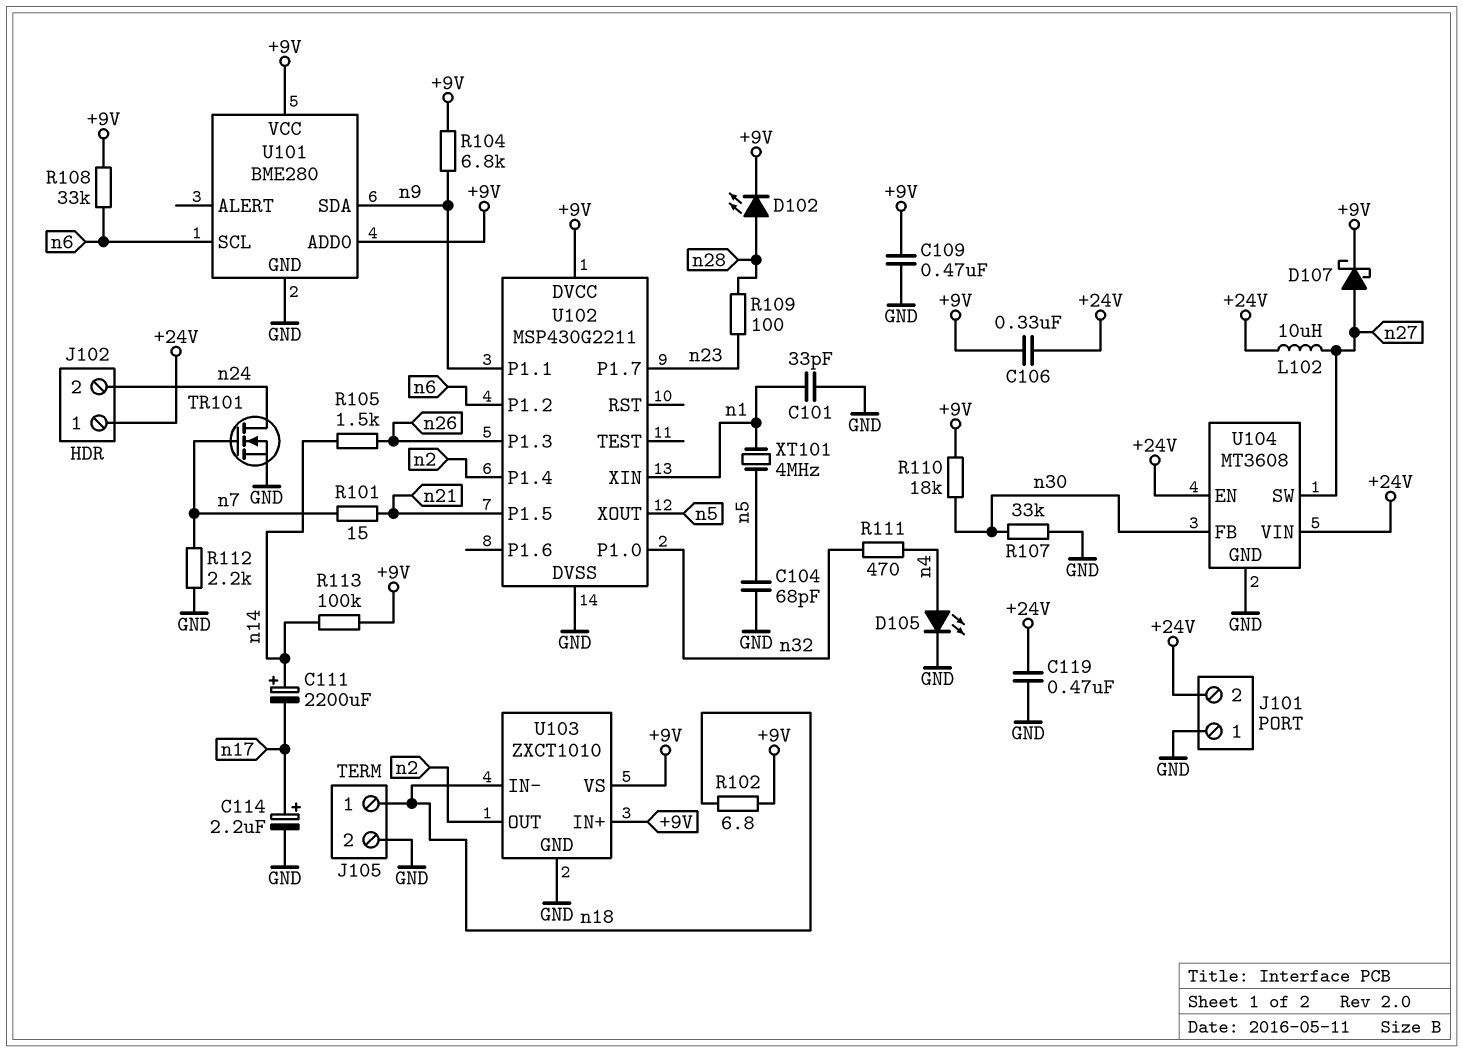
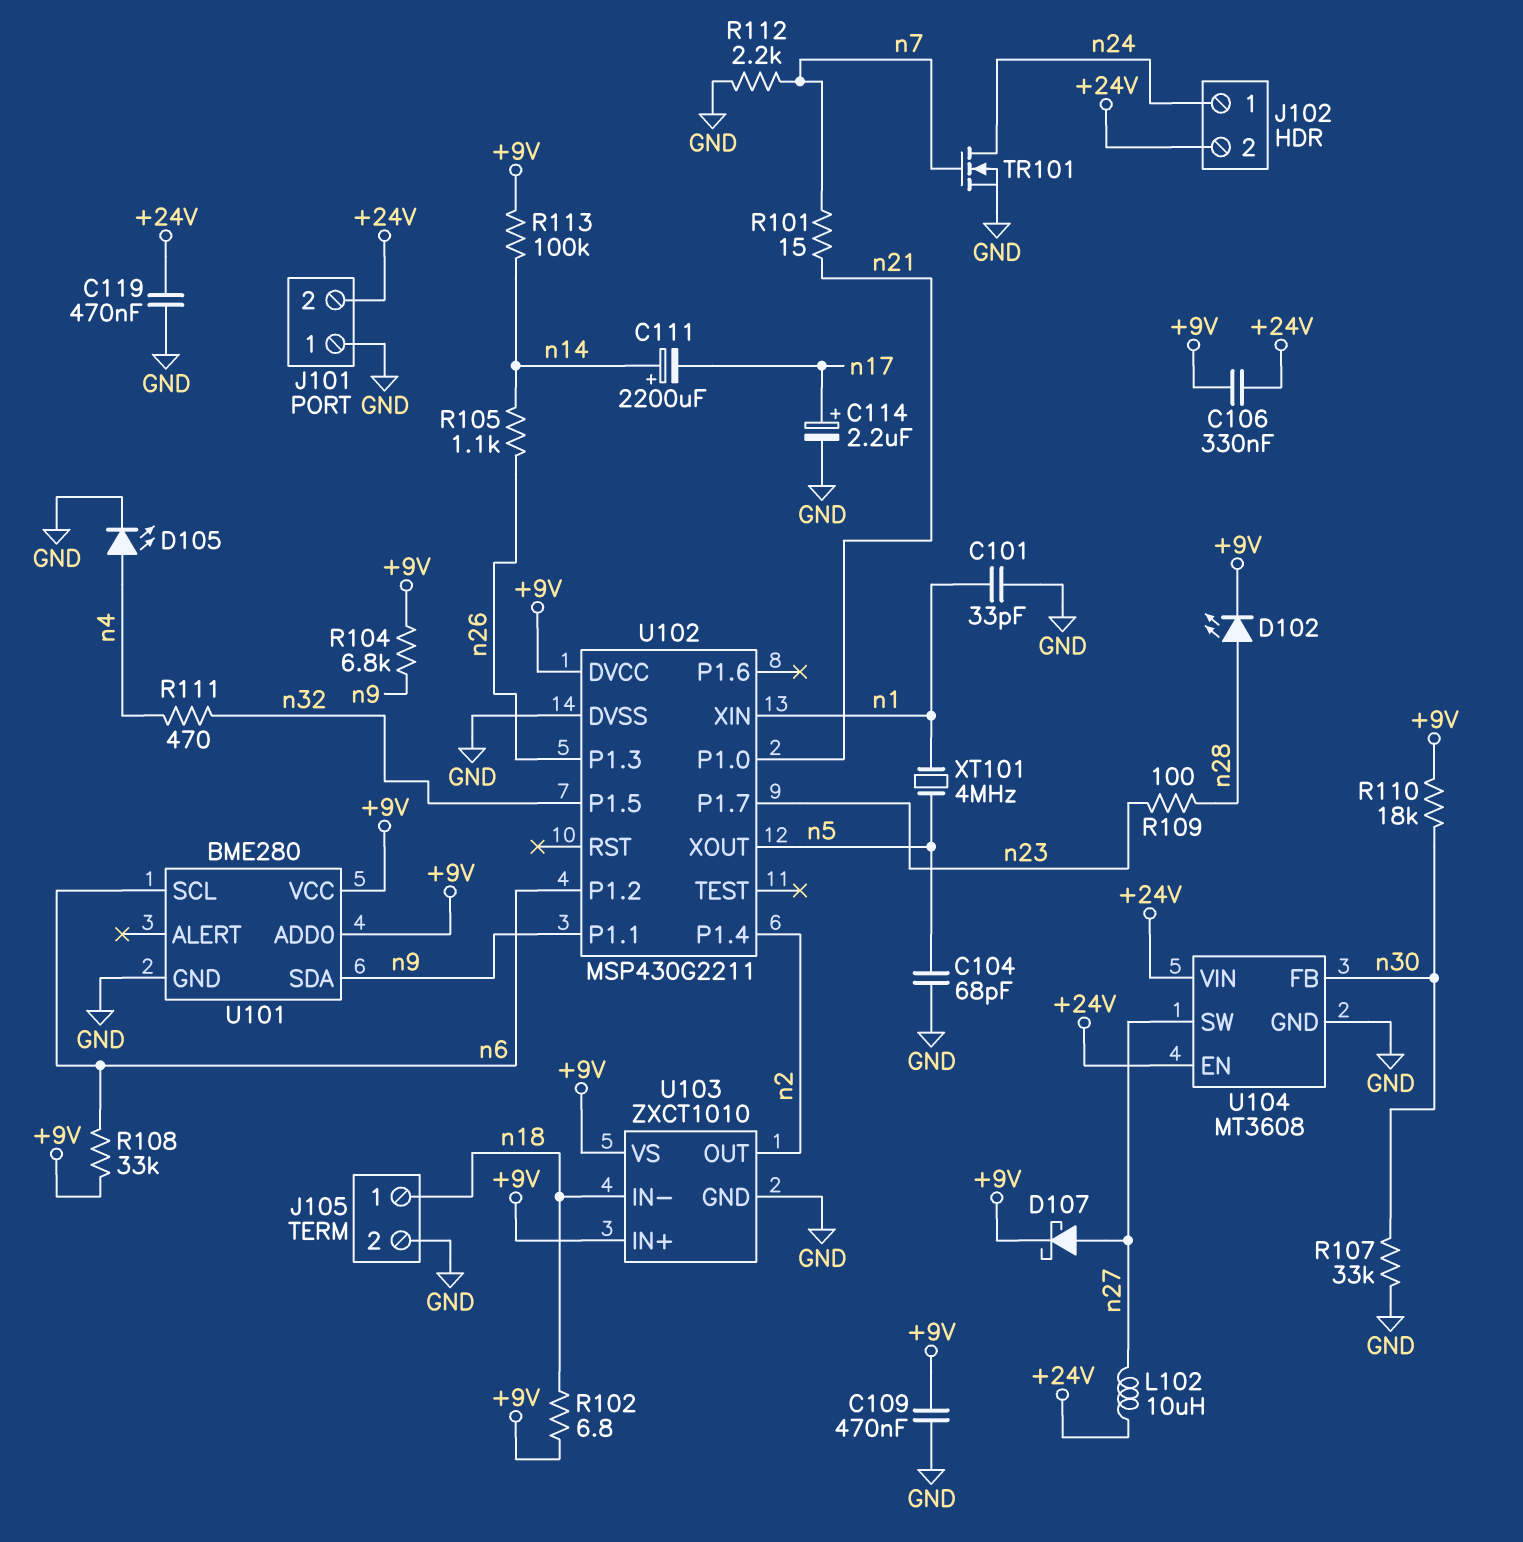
J102 pin 1: +24V -> n24
J102 pin 2: n24 -> +24V
R105: 1.5k (n14, n26) -> 1.1k (n14, n26)
U102 pin P1.0: n32 -> n21
U102 pin P1.5: n21 -> n32

